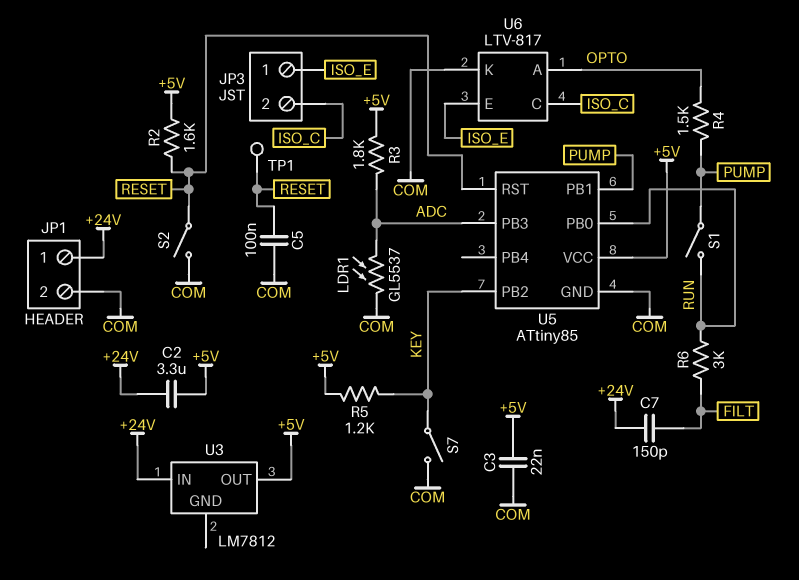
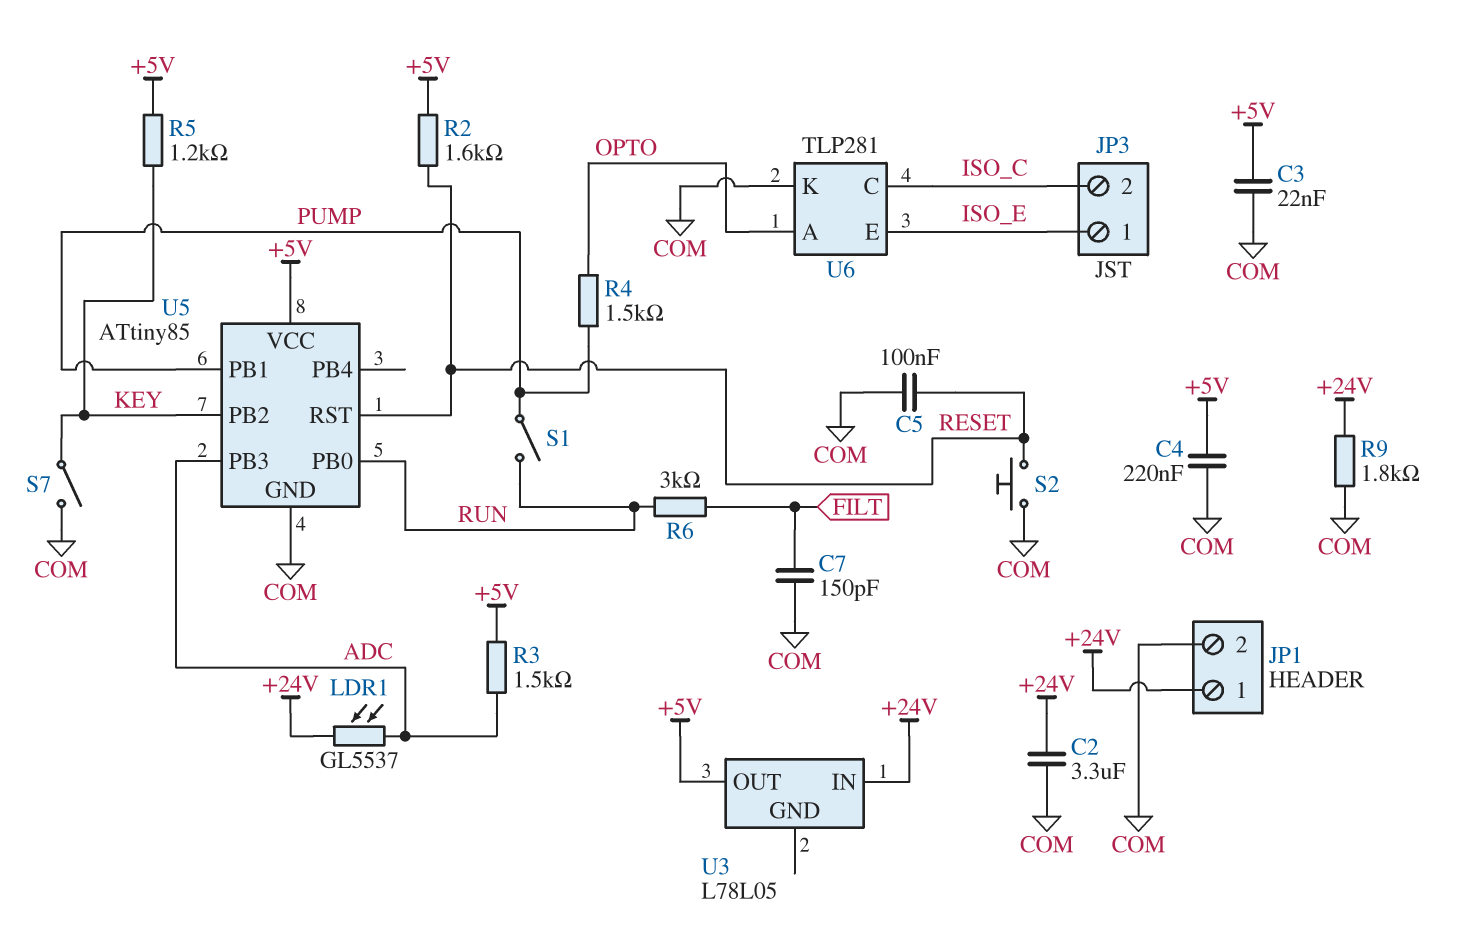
C2: 3.3uF (+5V, +24V) -> 3.3uF (+24V, COM)
C4: none -> 220nF (+5V, COM)
C7: 150pF (+24V, FILT) -> 150pF (COM, FILT)
LDR1: GL5537 (ADC, COM) -> GL5537 (+24V, ADC)
R3: 1.8k (+5V, ADC) -> 1.5k (+5V, ADC)
R9: none -> 1.8k (+24V, COM)
S2: switch (COM, RESET) -> button (COM, RESET)
TP1: test point (RESET) -> none
U3: LM7812 -> L78L05
U6: LTV-817 -> TLP281

